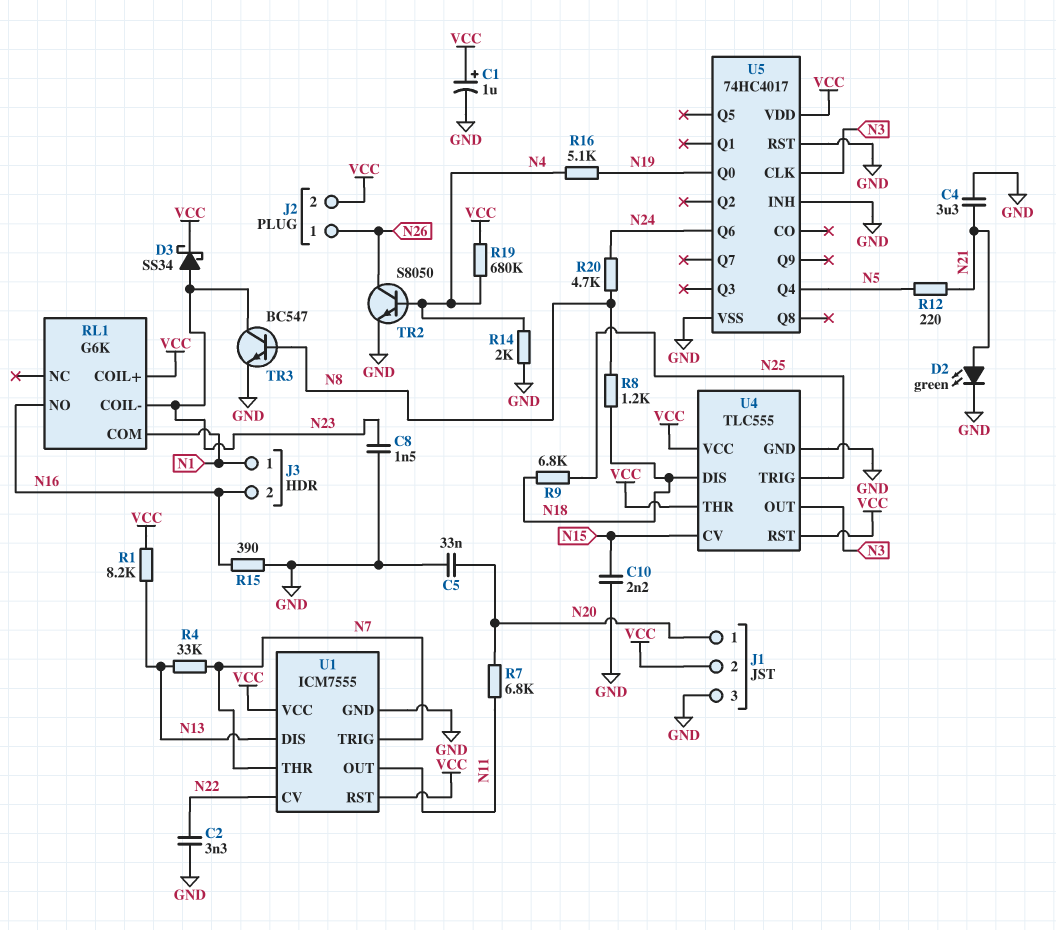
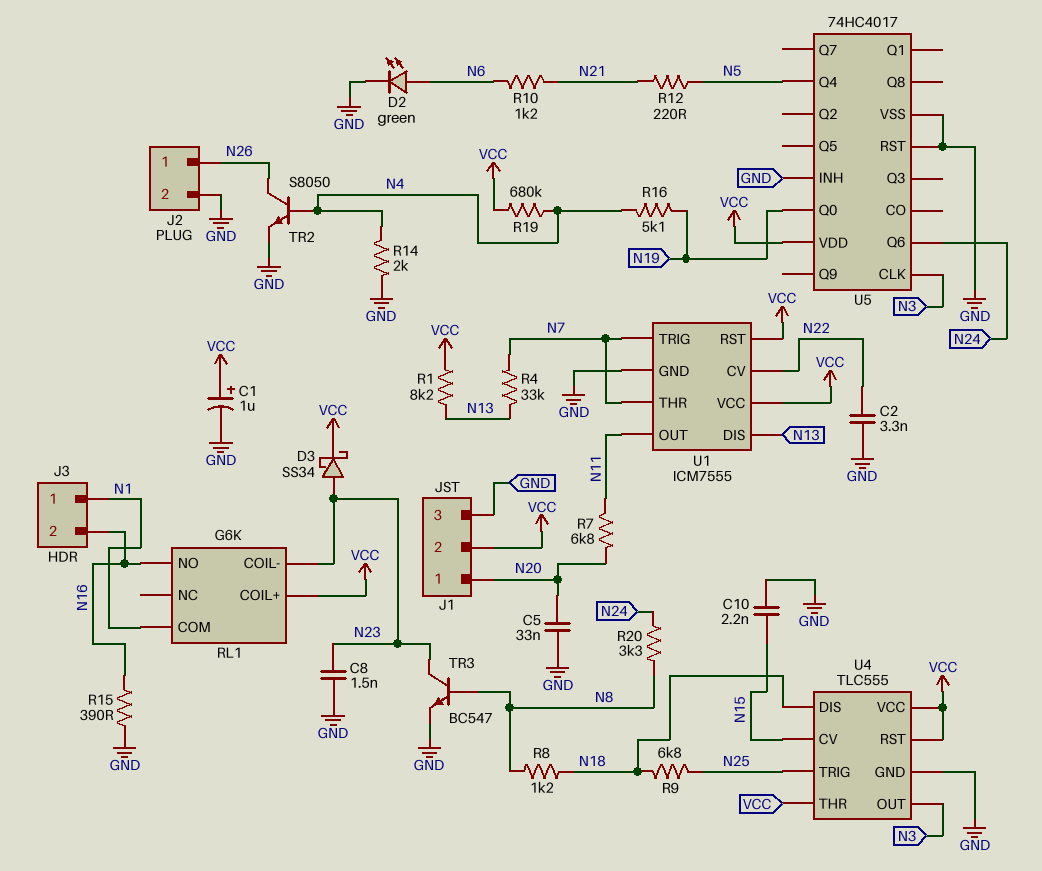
C4: 3.3uF (GND, N21) -> none
D2: LED green (A N21, K GND) -> LED green (A N6, K GND)
J2 pin 2: VCC -> GND
R10: none -> 1.2k (N6, N21)
R20: 4.7k (N8, N24) -> 3.3k (N8, N24)

